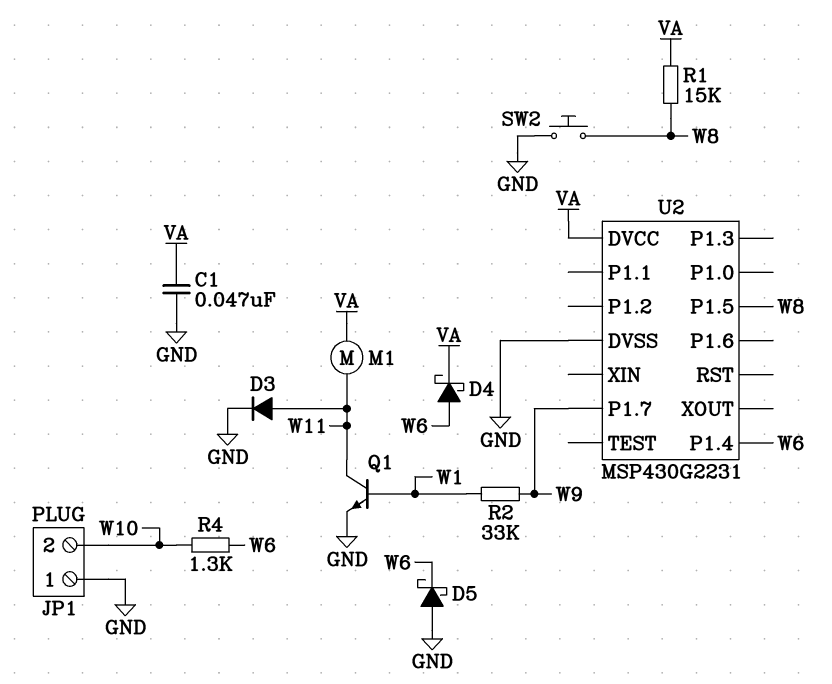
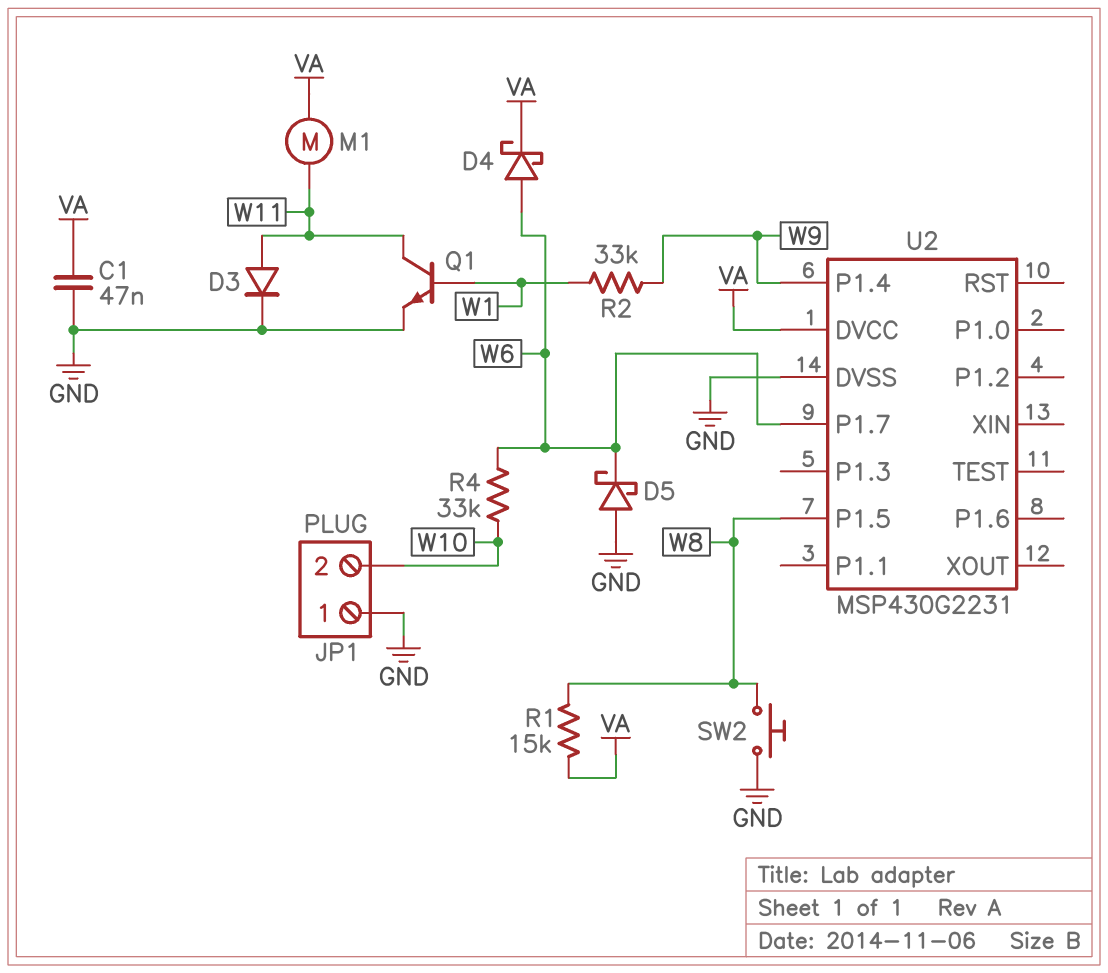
R4: 1.3k (W6, W10) -> 33k (W6, W10)
U2 pin P1.4: W6 -> W9
U2 pin P1.7: W9 -> W6

